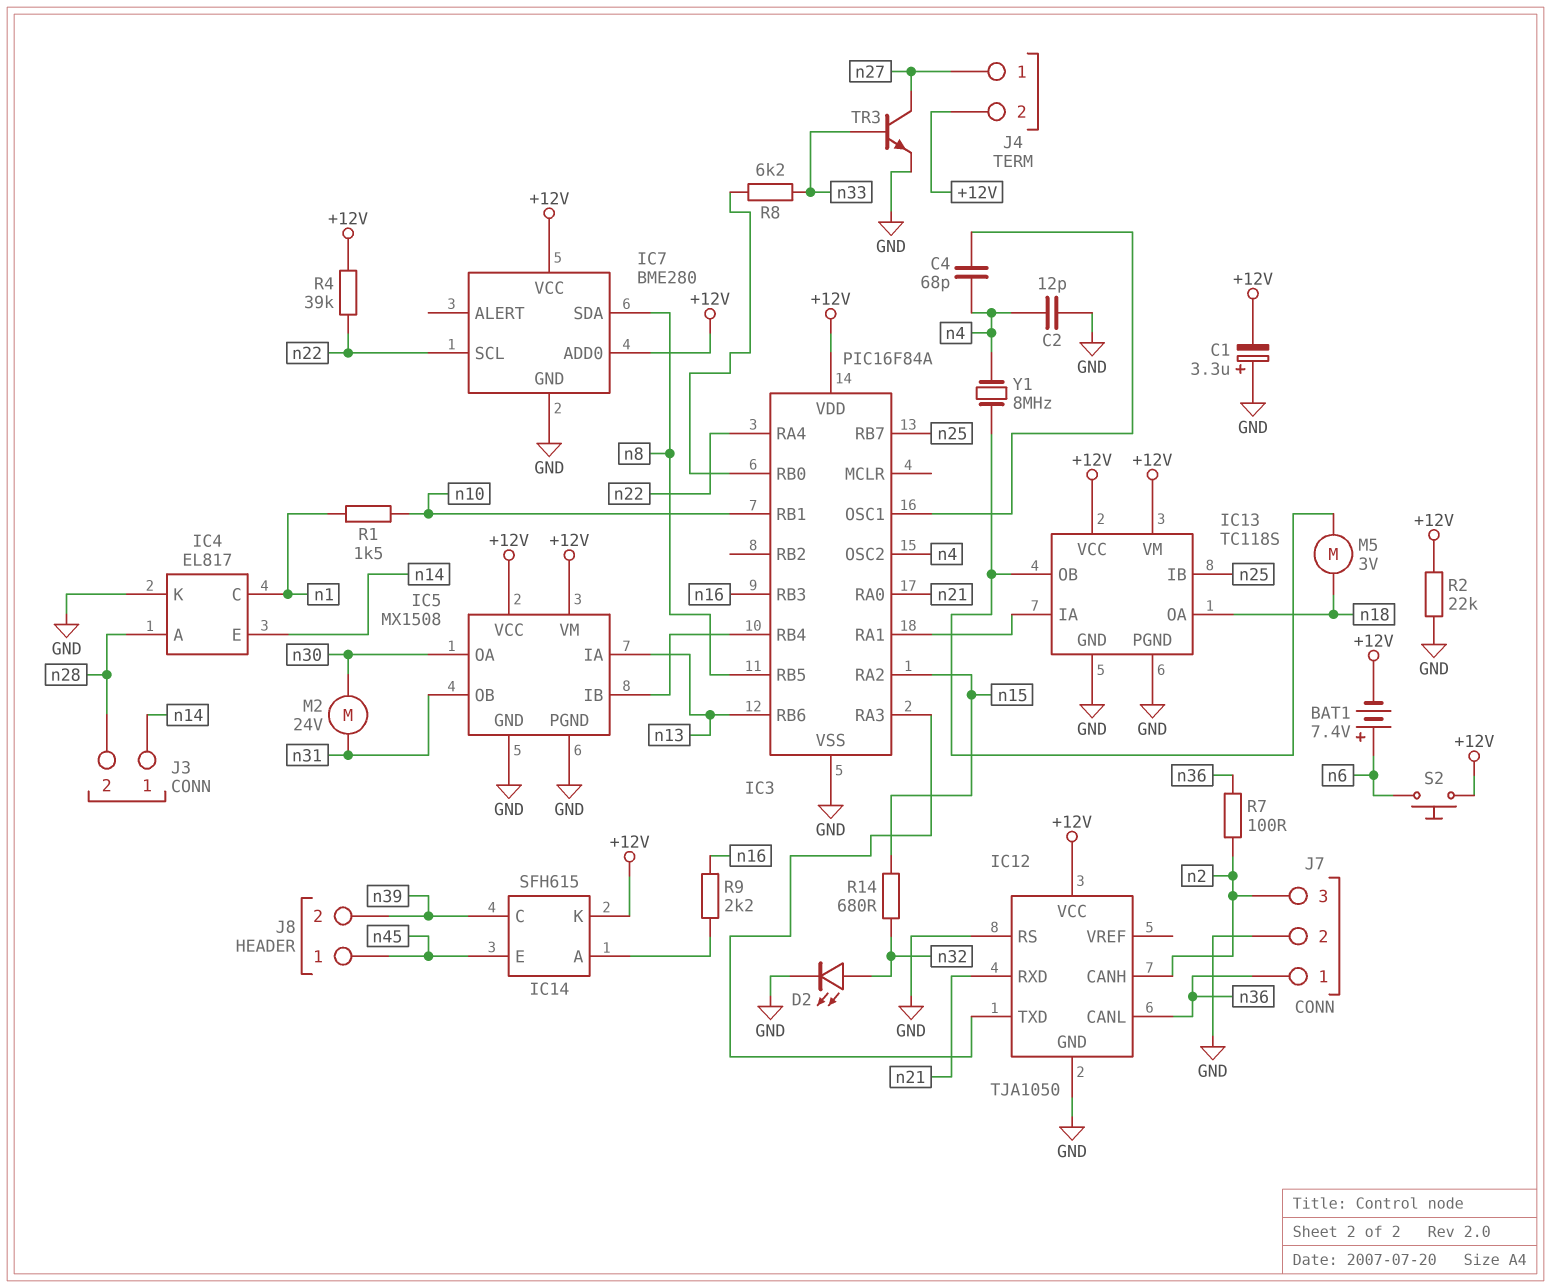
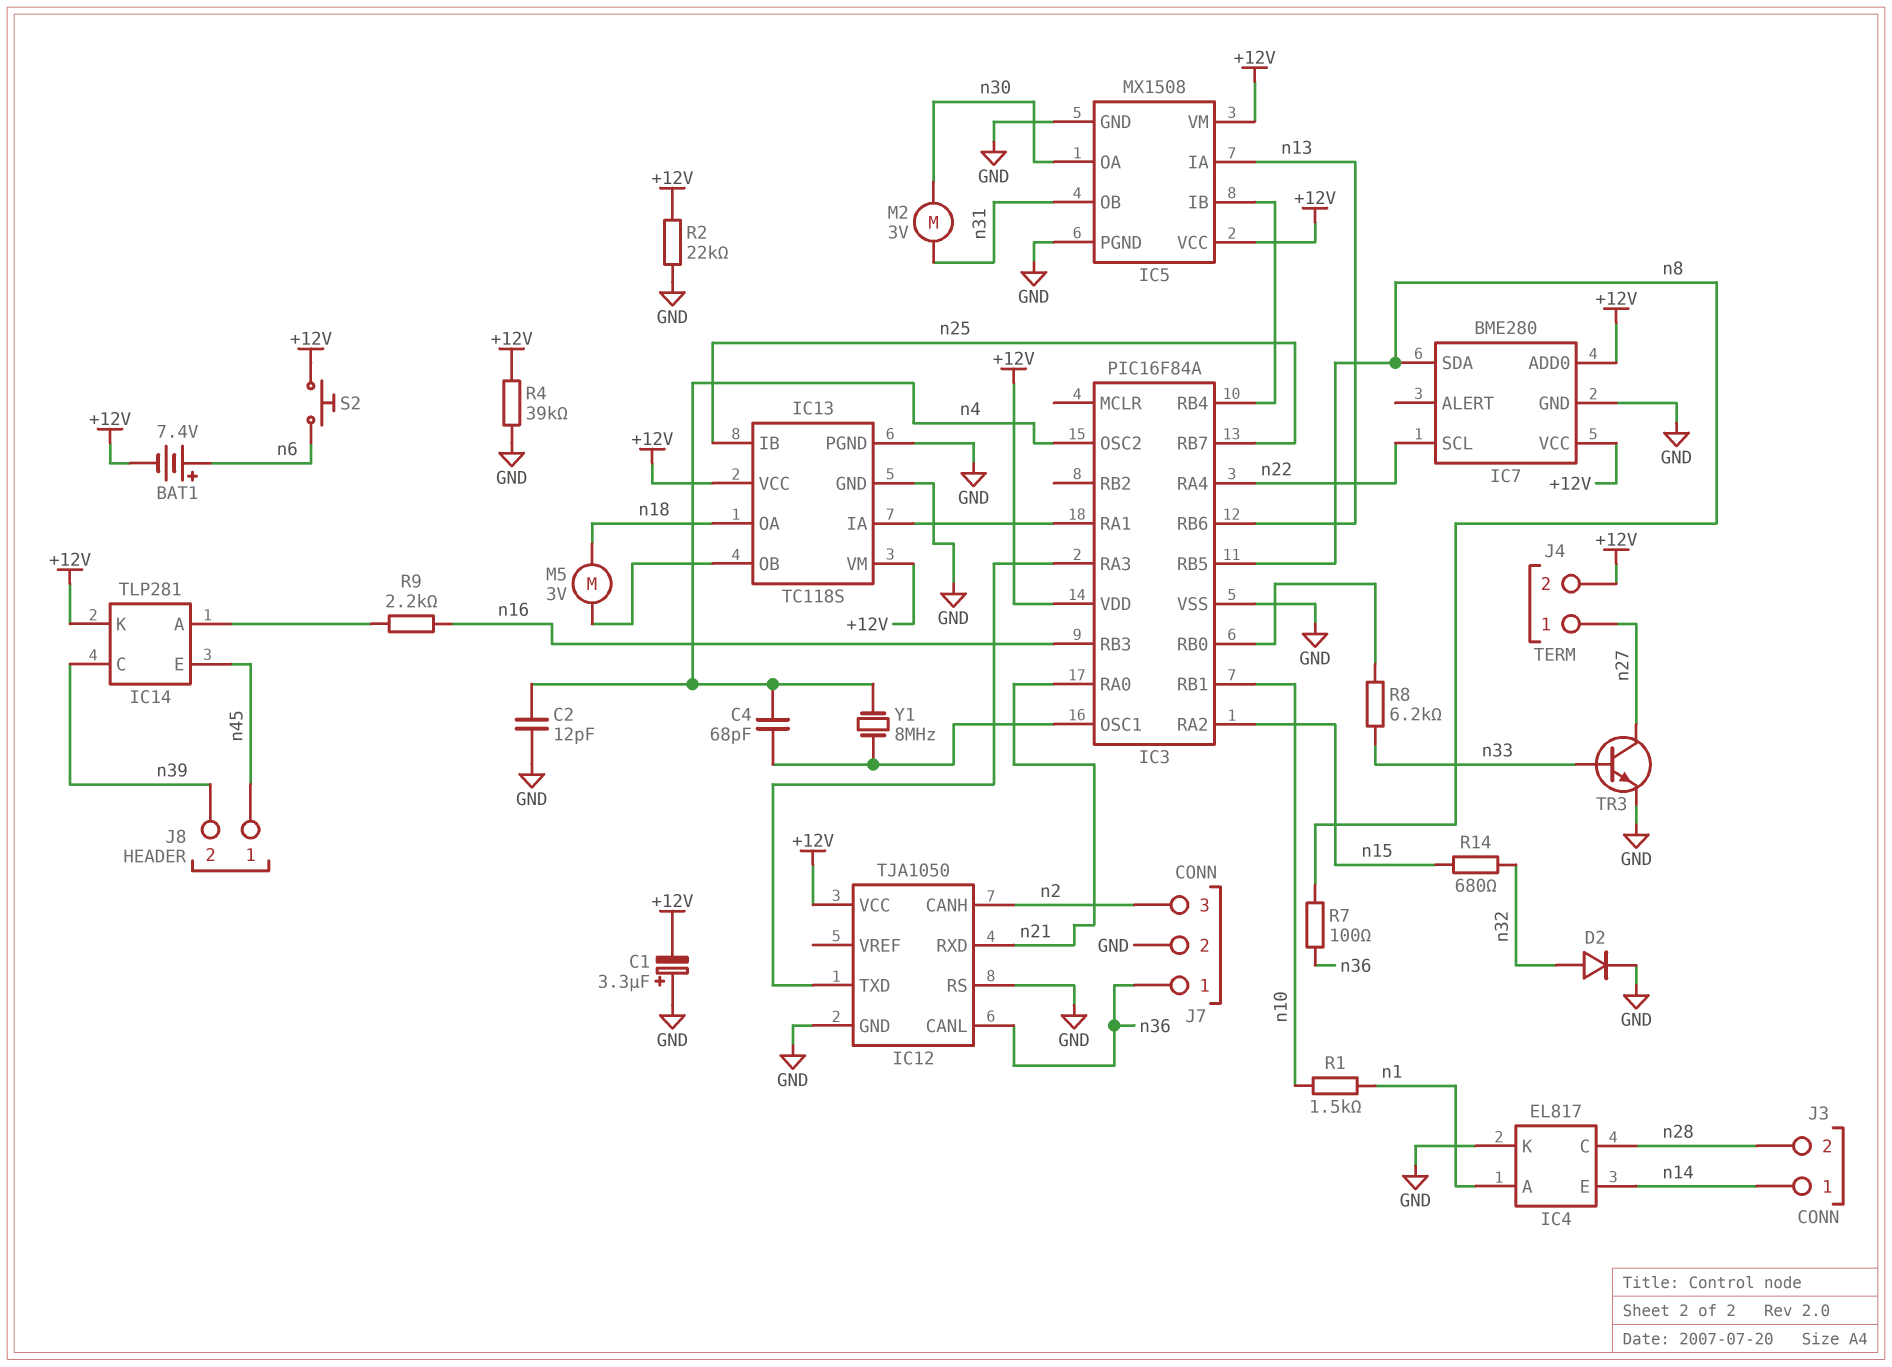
D2: LED (A n32, K GND) -> diode (A n32, K GND)
IC4 pin A: n28 -> n1
IC4 pin C: n1 -> n28
IC14: SFH615 -> TLP281
M2: motor 24V (n30, n31) -> motor 3V (n30, n31)
R4: 39k (+12V, n22) -> 39k (+12V, GND)
R7: 100 (n2, n36) -> 100 (n8, n36)
Y1: 8MHz (IC13/OB, n4) -> 8MHz (IC3/OSC1, n4)

